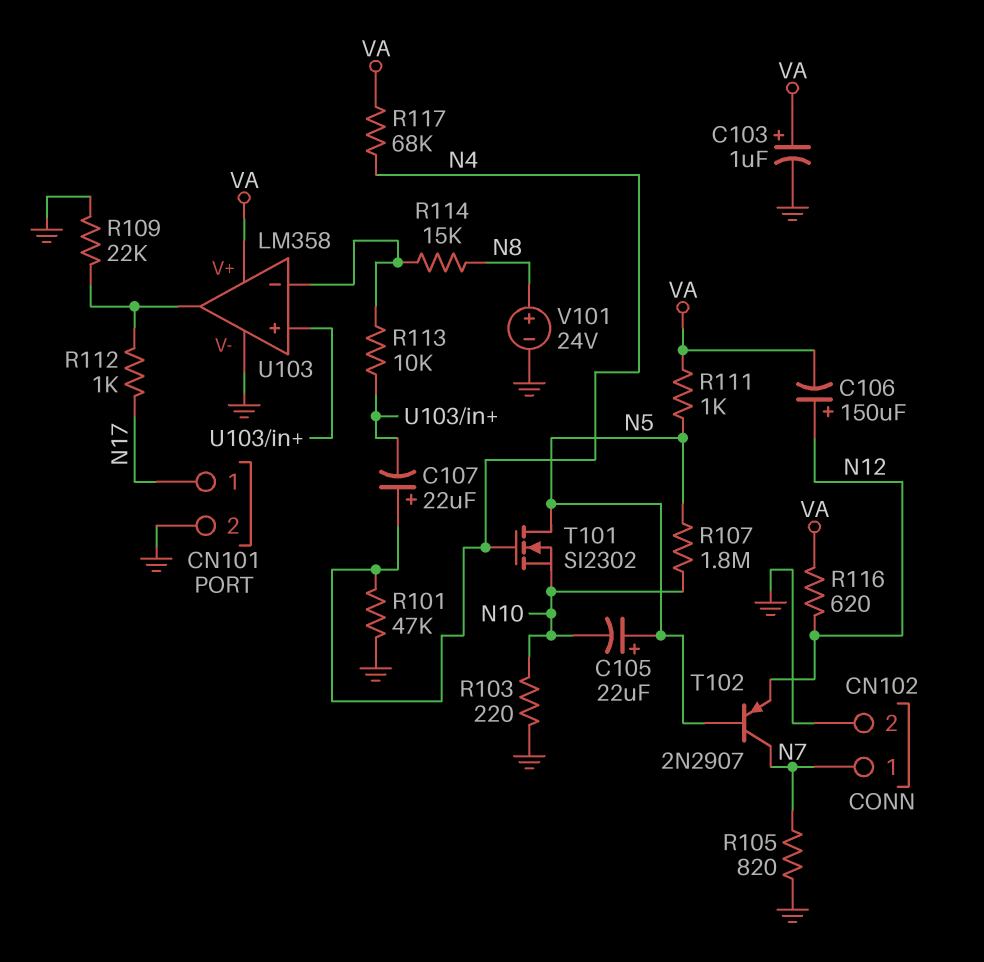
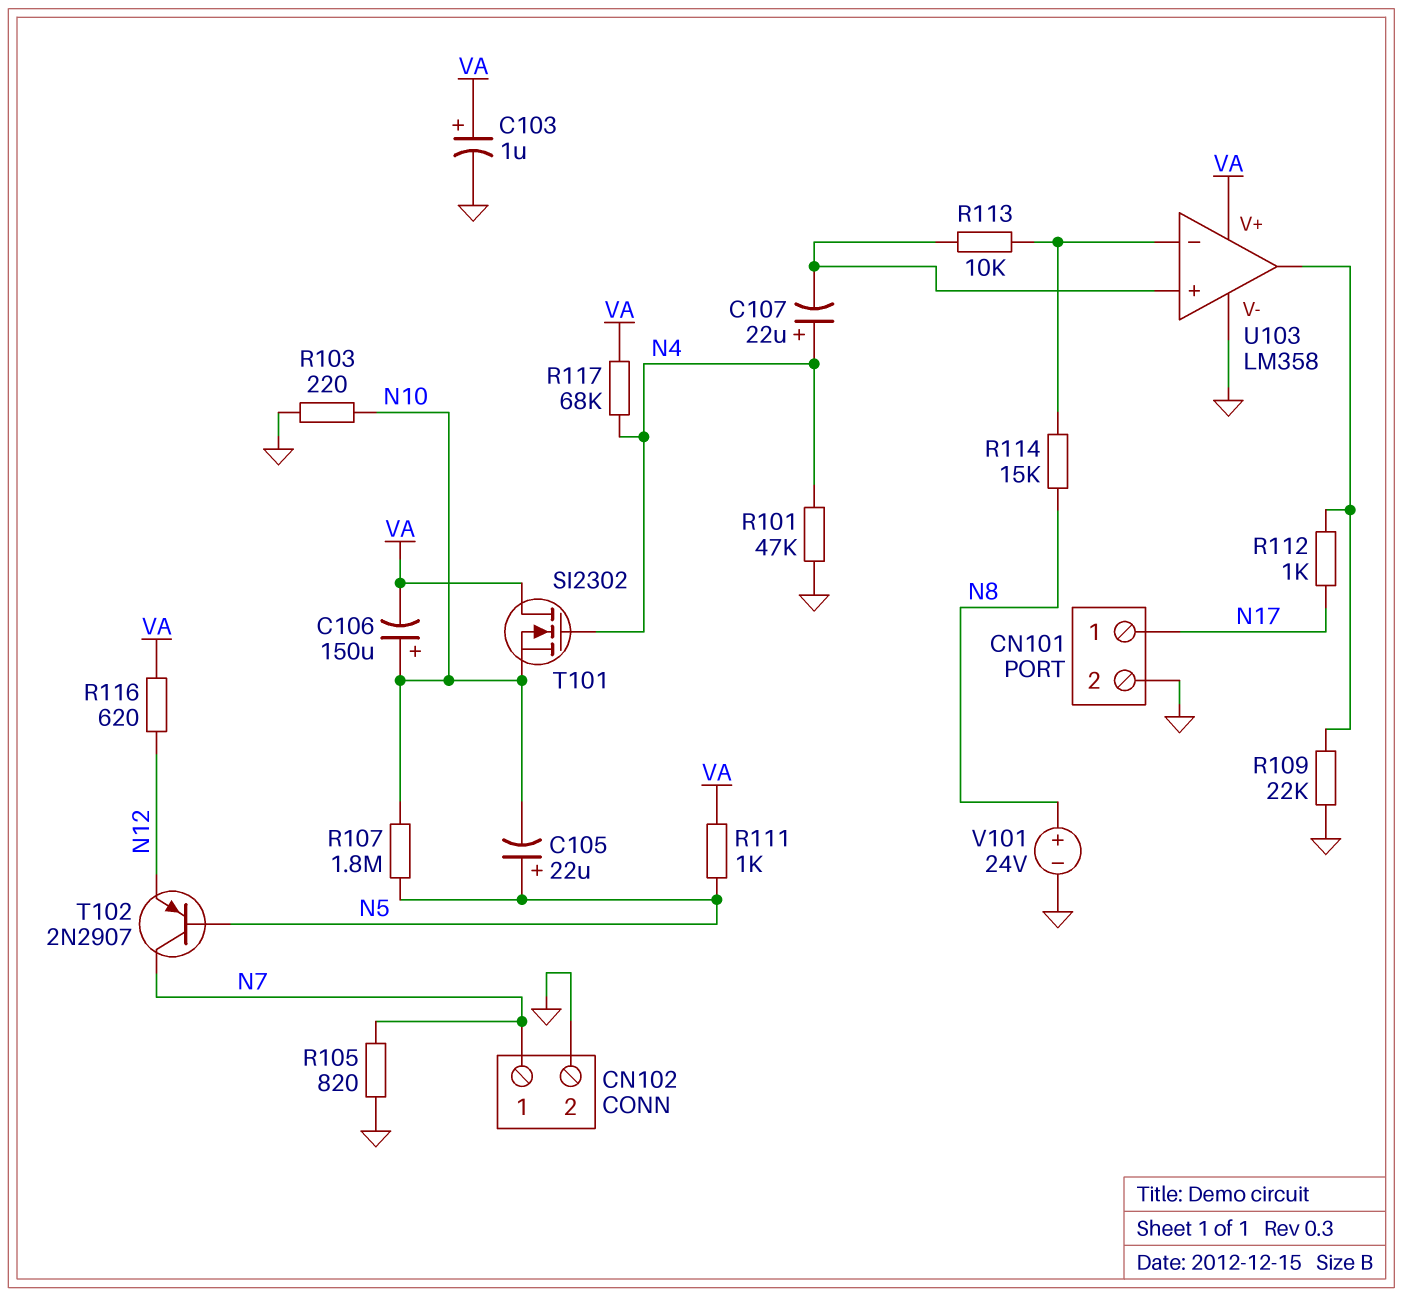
C106: 150uF (plus N12, minus VA) -> 150uF (plus N10, minus VA)
T101: NMOS SI2302 (G N4, D N5, S N10) -> NMOS SI2302 (G N4, D VA, S N10)

